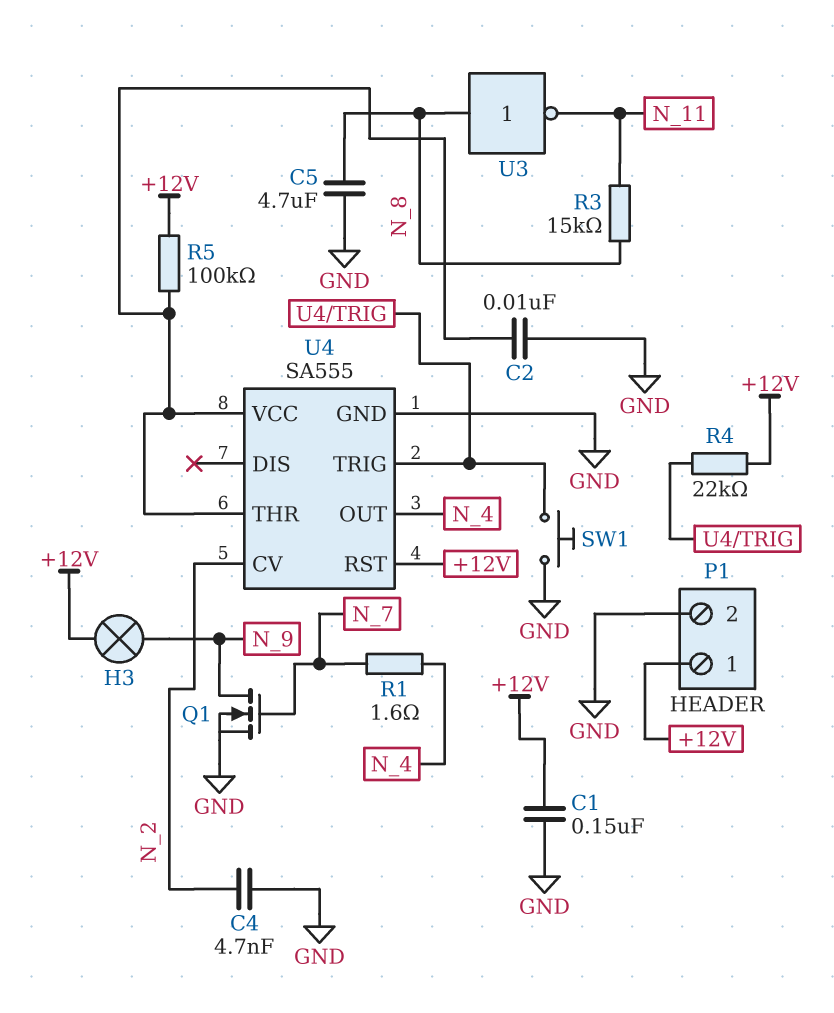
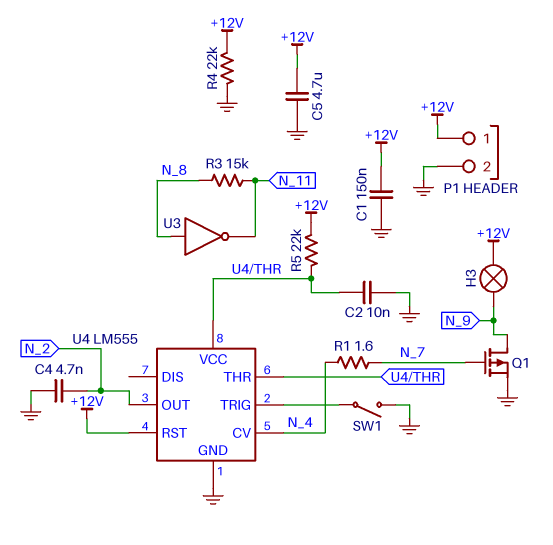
C5: 4.7uF (GND, N_8) -> 4.7uF (+12V, GND)
Q1: NMOS (G N_7, D N_9, S GND) -> PMOS (G N_7, D N_9, S GND)
R4: 22k (+12V, U4/TRIG) -> 22k (+12V, GND)
R5: 100k (+12V, U4/THR) -> 22k (+12V, U4/THR)
SW1: button (GND, U4/TRIG) -> switch (GND, U4/TRIG)
U4: SA555 -> LM555
U4 pin CV: N_2 -> N_4
U4 pin OUT: N_4 -> N_2

